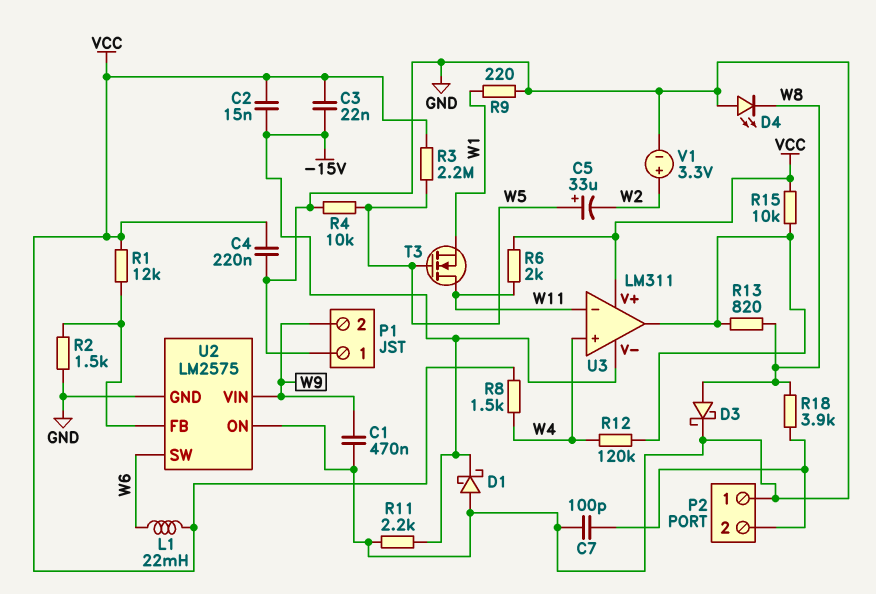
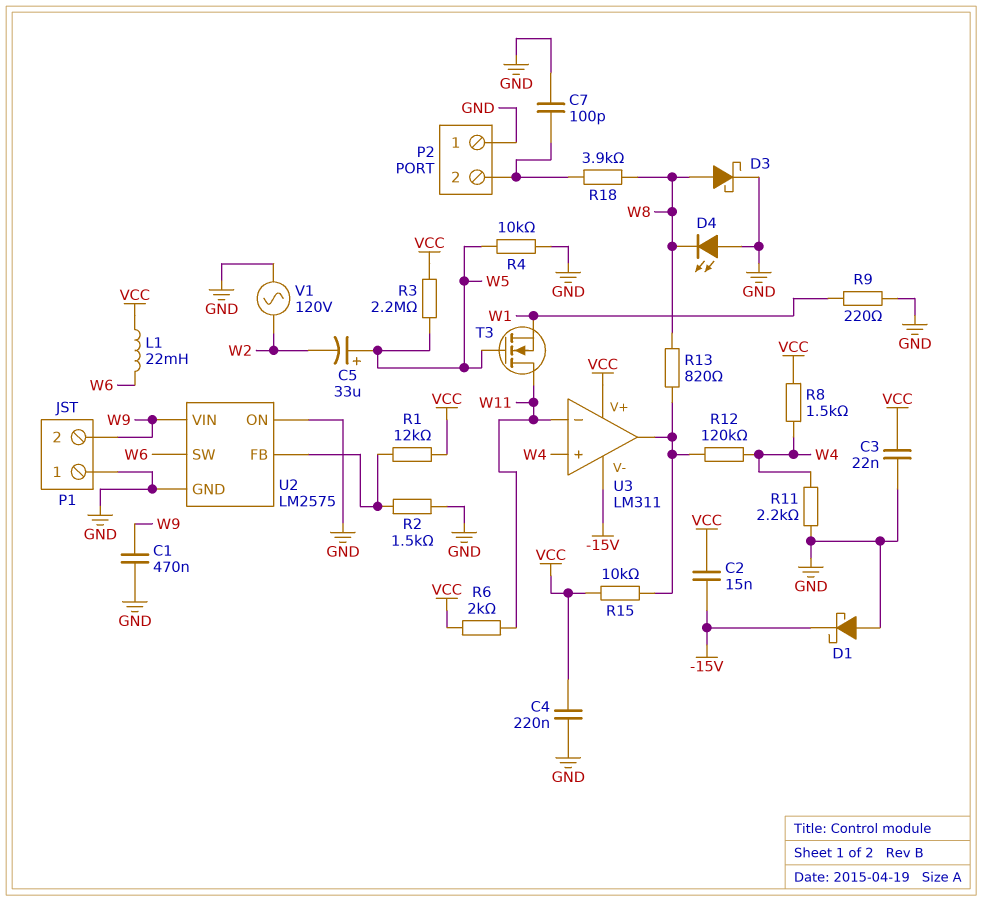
C3: 22nF (-15V, VCC) -> 22nF (GND, VCC)
R11: 2.2k (-15V, GND) -> 2.2k (GND, W4)
V1: 3.3V (plus W2, minus GND) -> AC 120V (GND, W2)

